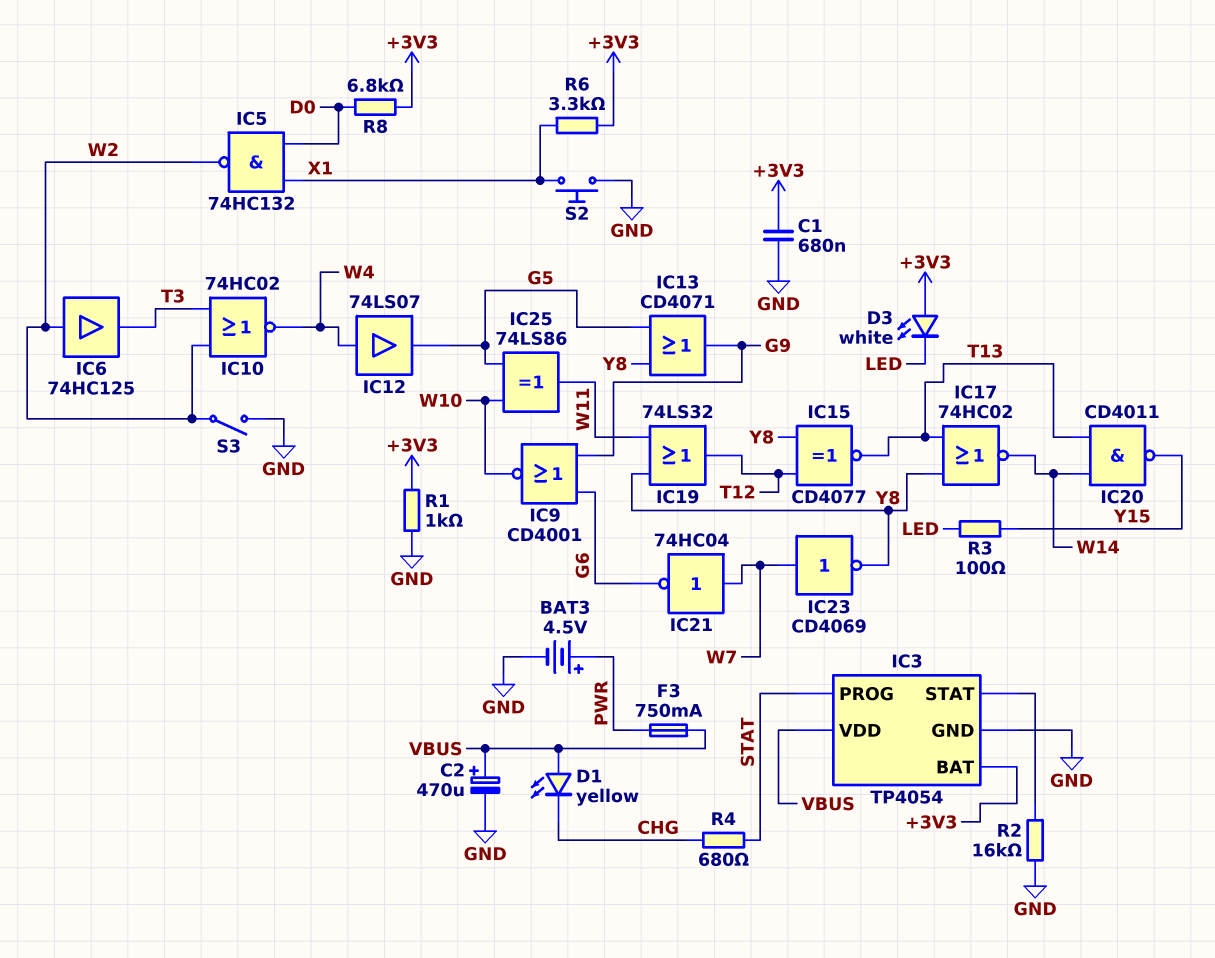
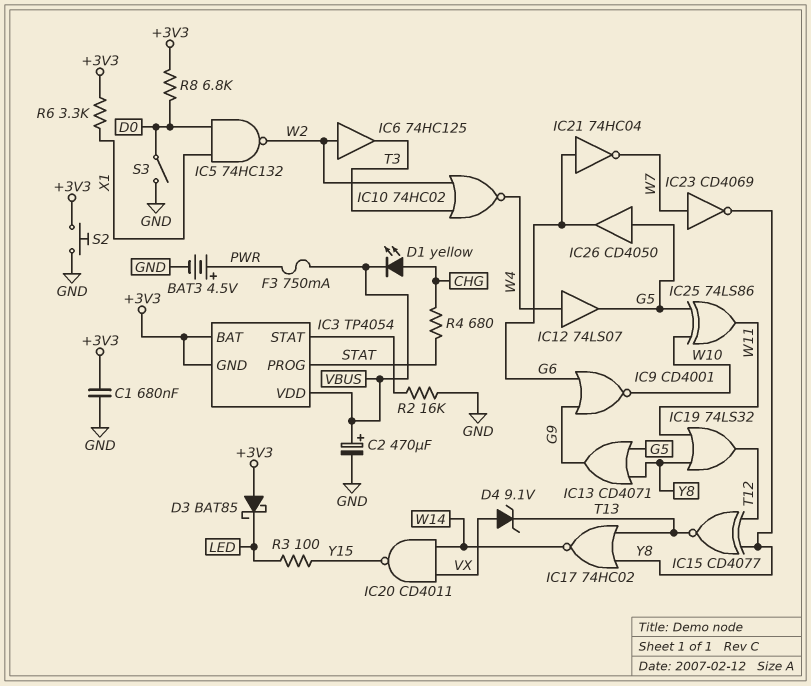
D1: LED yellow (A VBUS, K CHG) -> LED yellow (A CHG, K VBUS)
D3: LED white (A +3V3, K LED) -> schottky BAT85 (A +3V3, K LED)
D4: none -> zener 9.1V (A VX, K T13)
IC3 pin GND: GND -> +3V3
IC20: NAND CD4011 (in T13, in W14, out Y15) -> NAND CD4011 (in VX, in W14, out Y15)
IC21: NOT 74HC04 (in W7, out G6) -> NOT 74HC04 (in G6, out W7)
IC26: none -> buffer CD4050 (in G5, out G6)
R1: 1k (+3V3, GND) -> none
S2: button (GND, X1) -> button (+3V3, GND)
S3: switch (GND, W2) -> switch (D0, GND)

